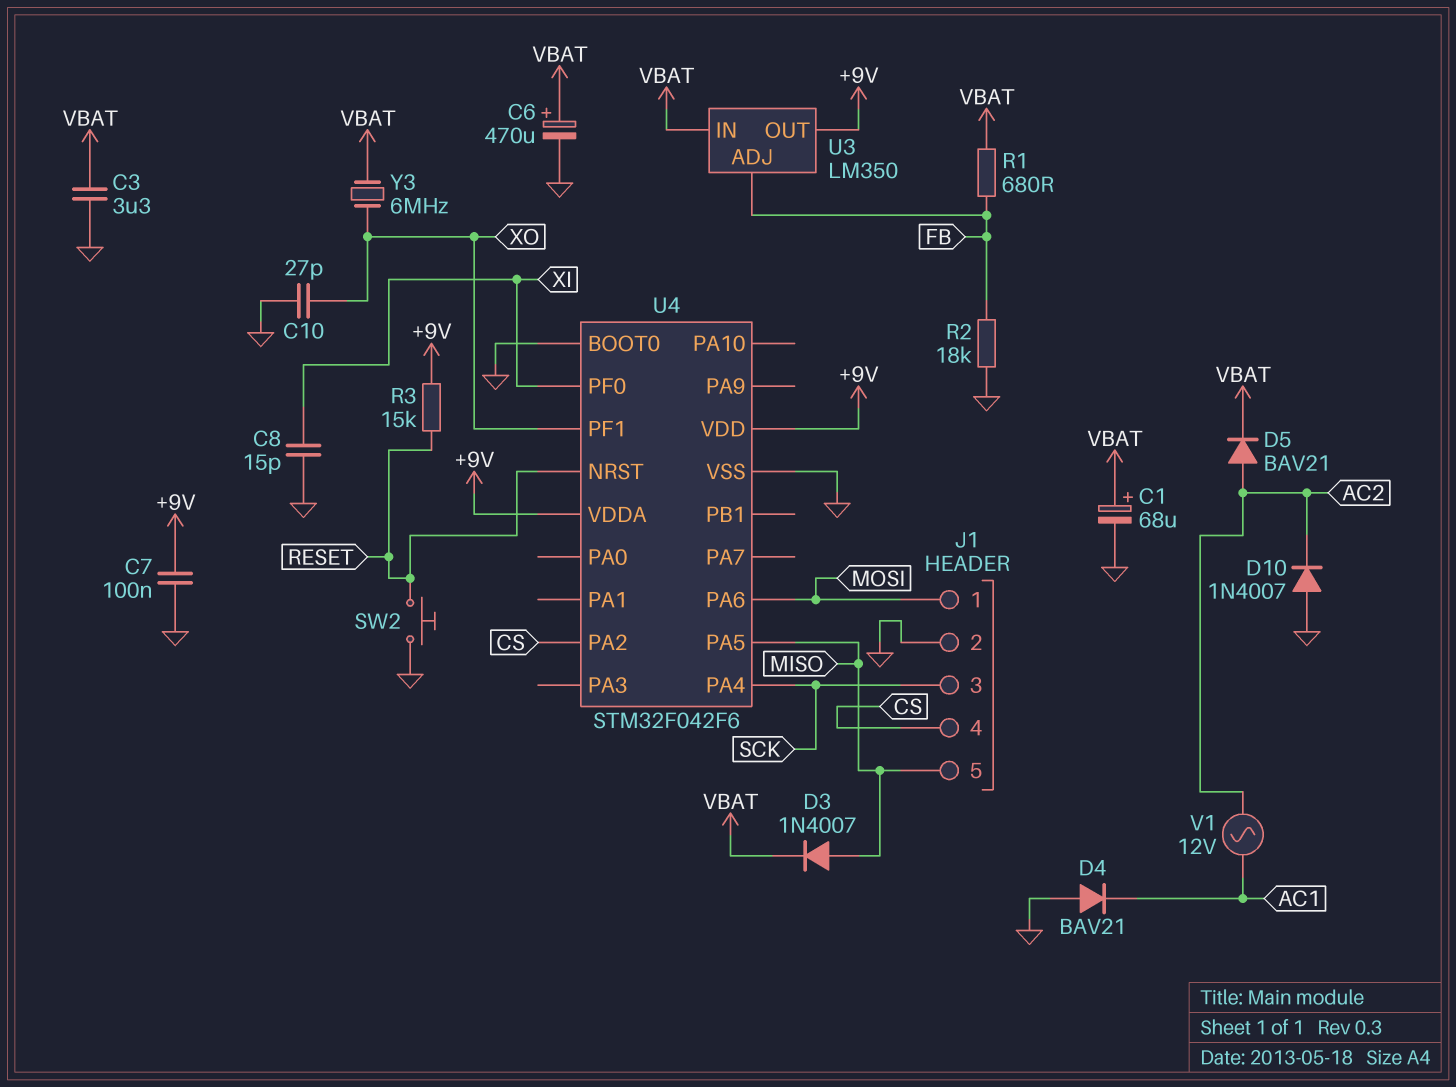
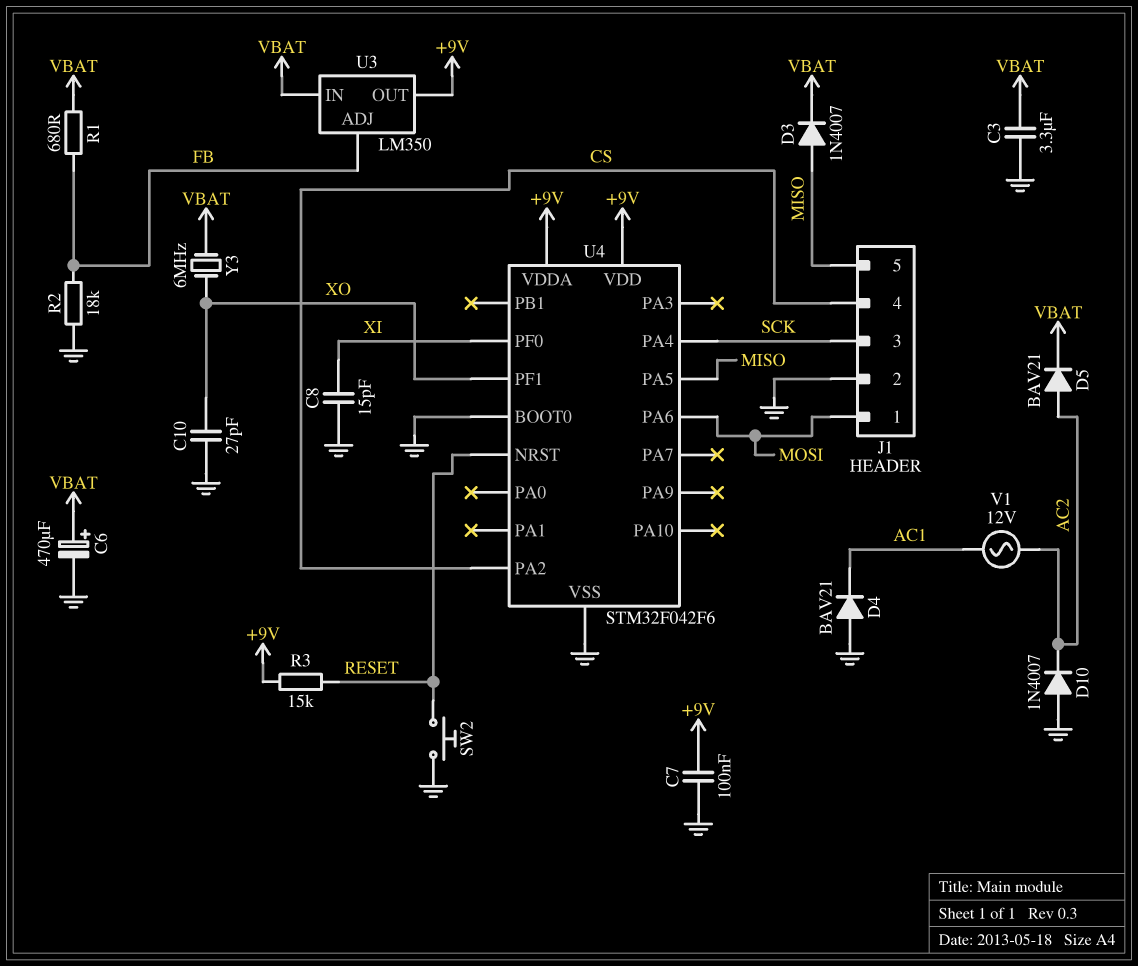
C1: 68uF (plus VBAT, minus GND) -> none

